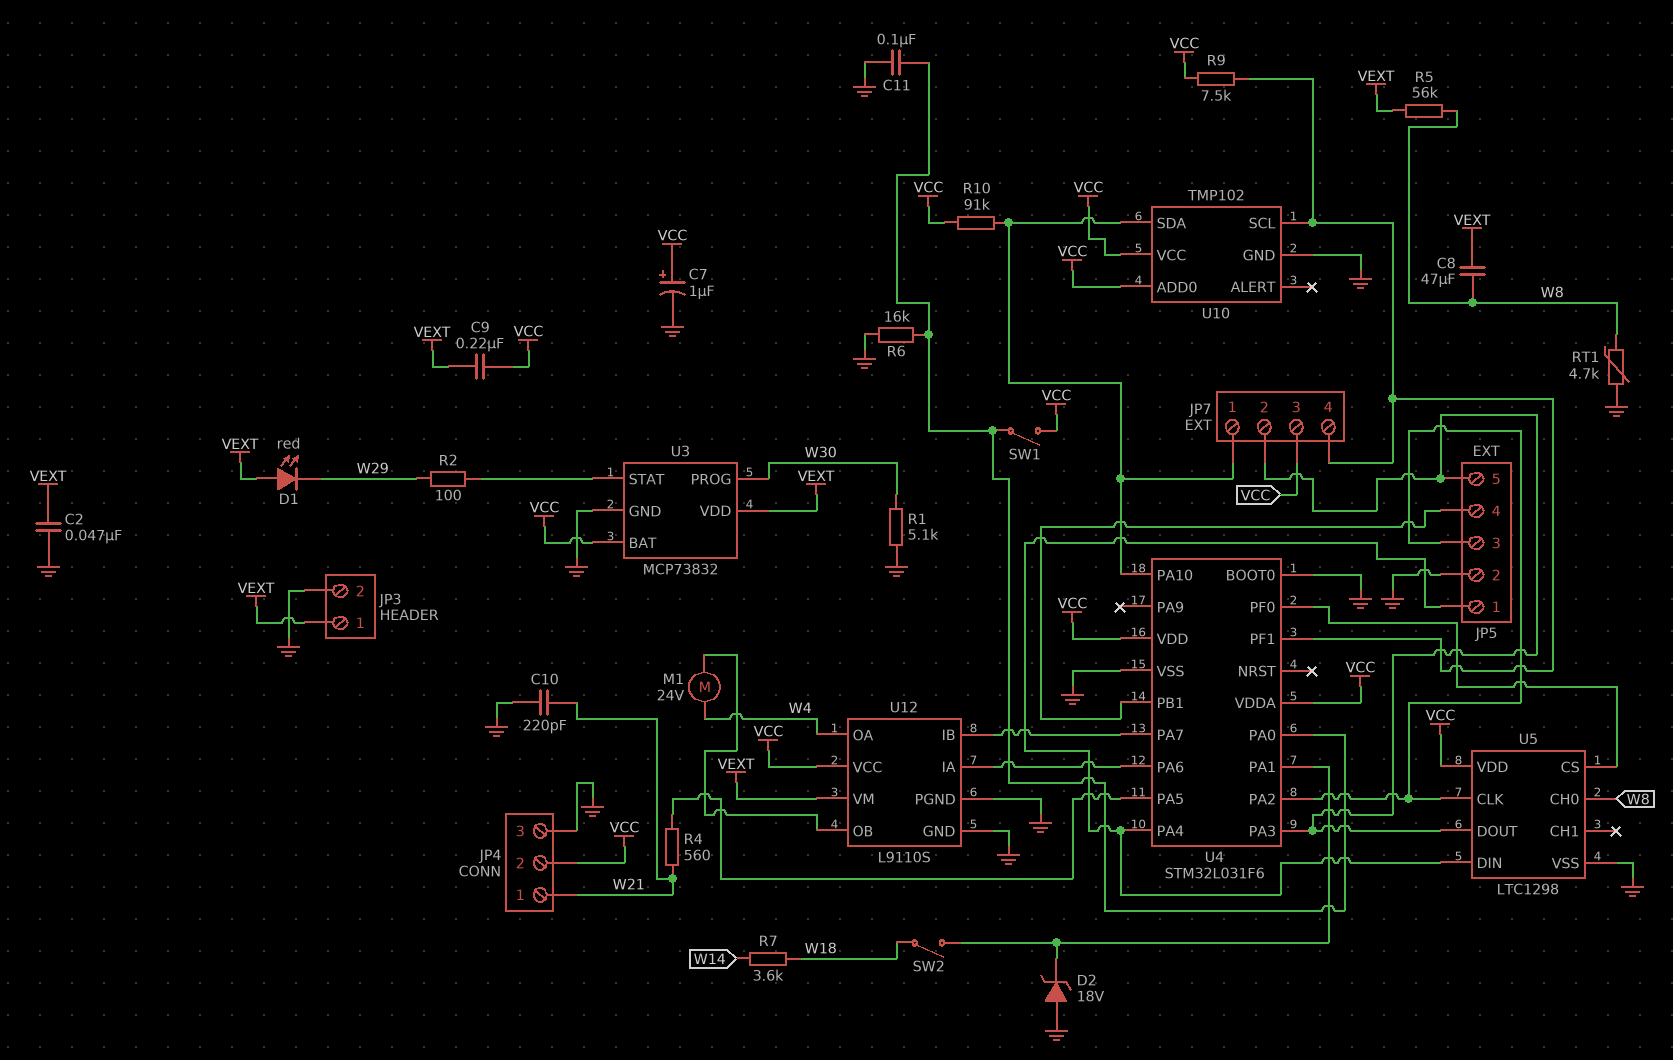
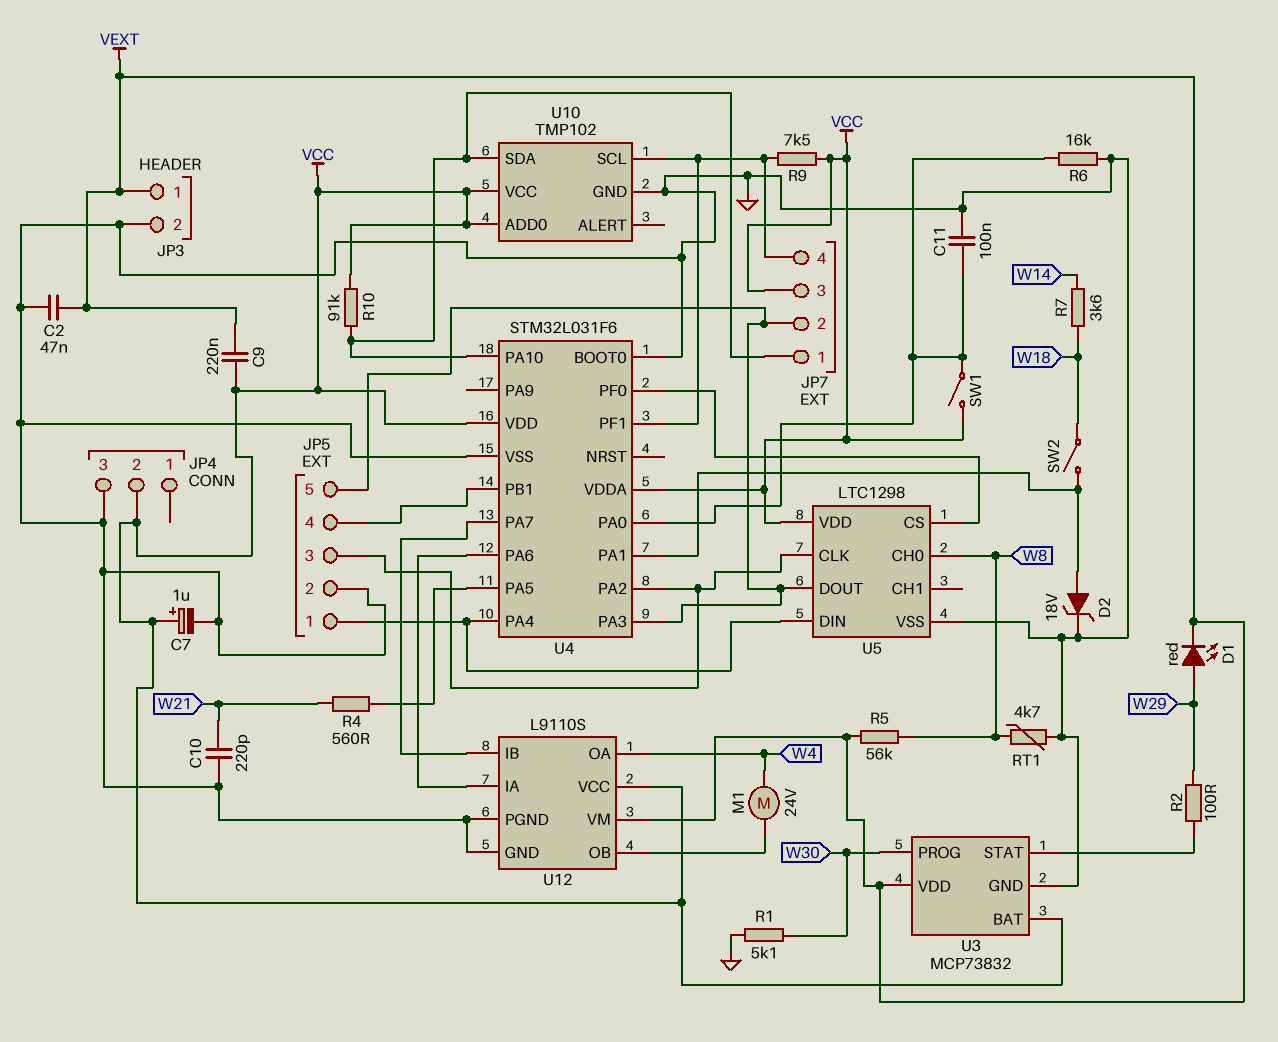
C8: 47uF (VEXT, W8) -> none
D1: LED red (A VEXT, K W29) -> LED red (A W29, K VEXT)
D2: zener 18V (A GND, K U4/PA1) -> zener 18V (A U4/PA1, K GND)
JP4 pin 1: W21 -> none

